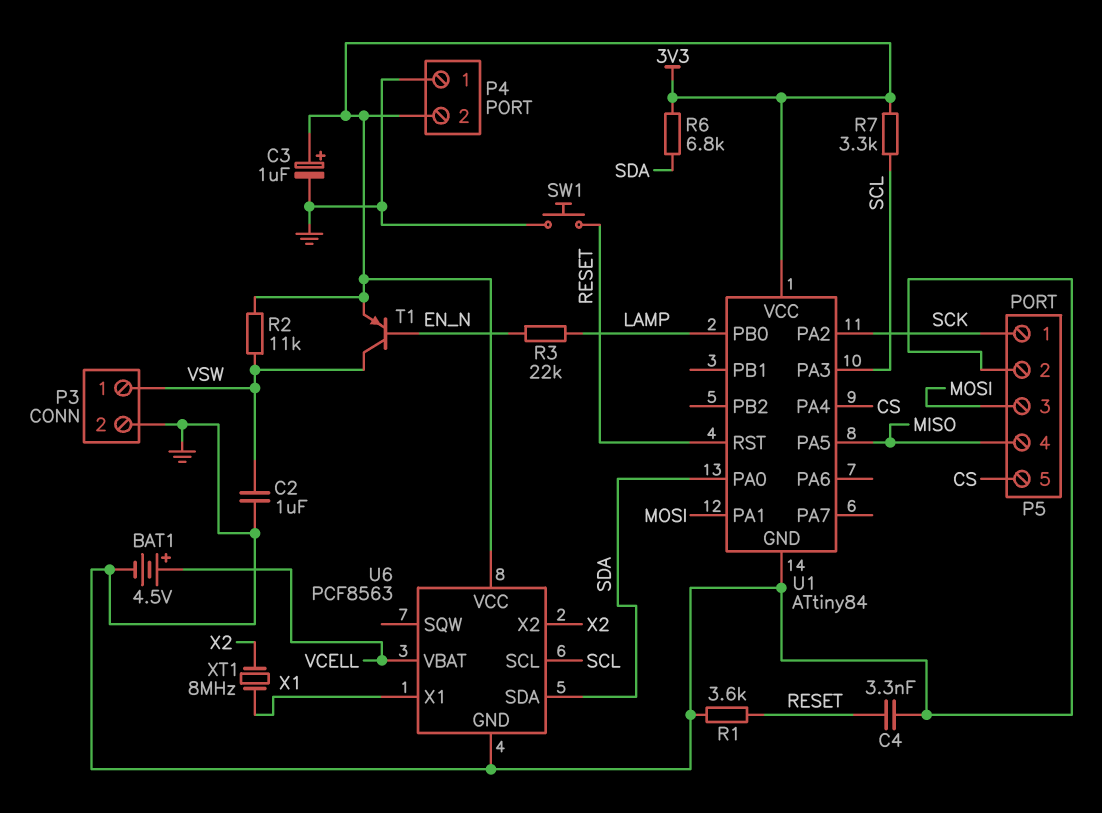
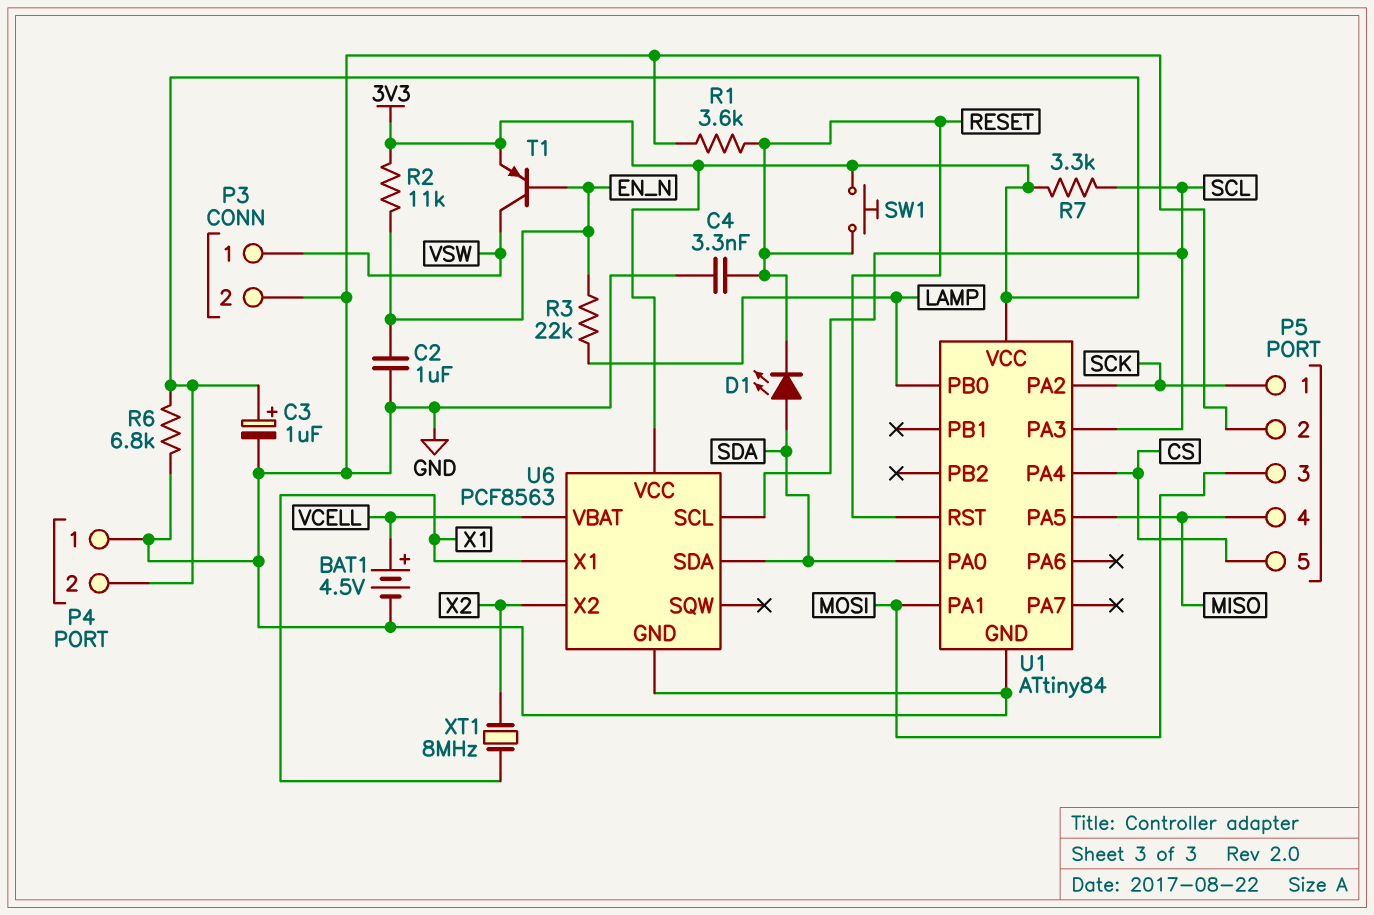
C2: 1uF (GND, VSW) -> 1uF (EN_N, GND)
D1: none -> LED (A SDA, K RESET)
R2: 11k (3V3, VSW) -> 11k (3V3, EN_N)
R6: 6.8k (3V3, SDA) -> 6.8k (3V3, GND)
SW1: button (GND, RESET) -> button (3V3, RESET)

